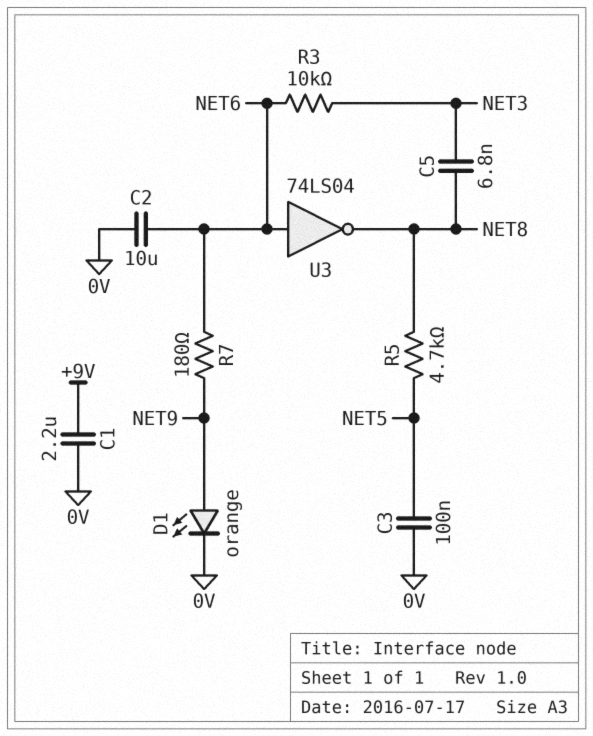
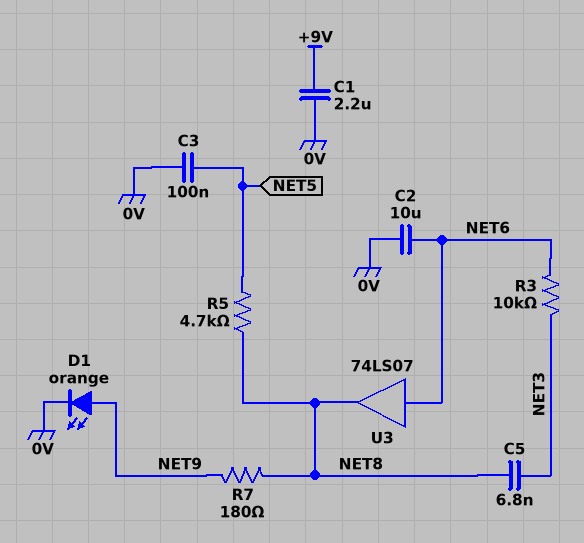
R7: 180 (NET6, NET9) -> 180 (NET8, NET9)
U3: NOT 74LS04 (in NET6, out NET8) -> buffer 74LS07 (in NET6, out NET8)

